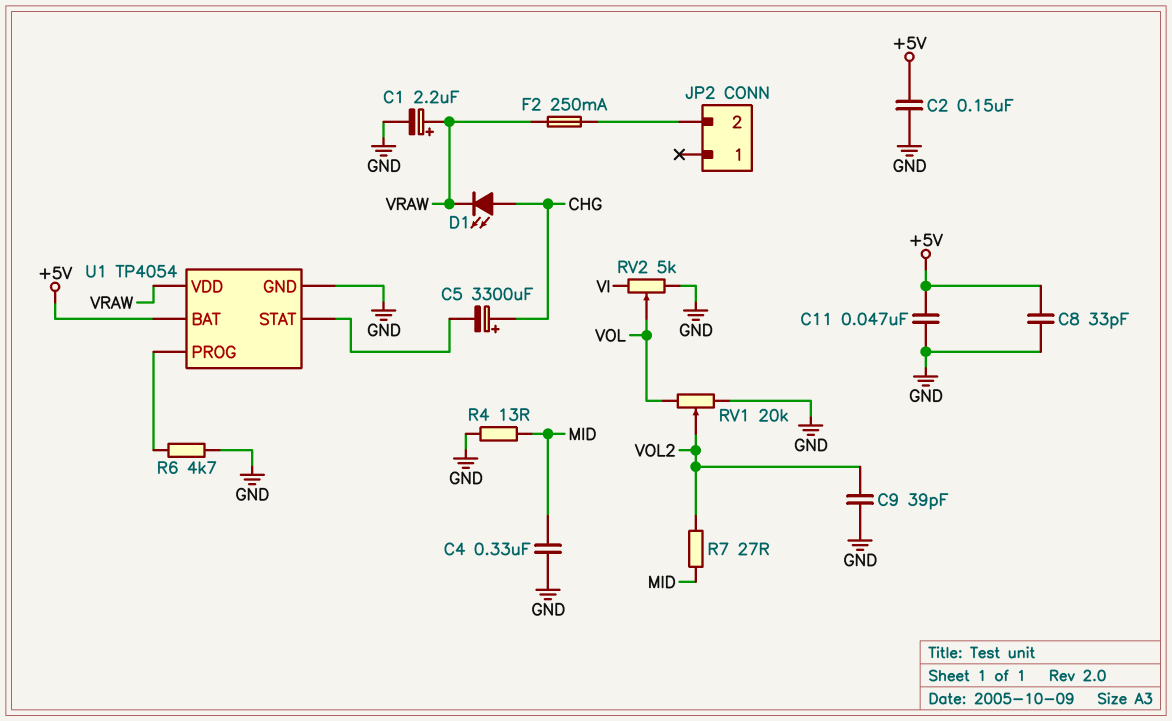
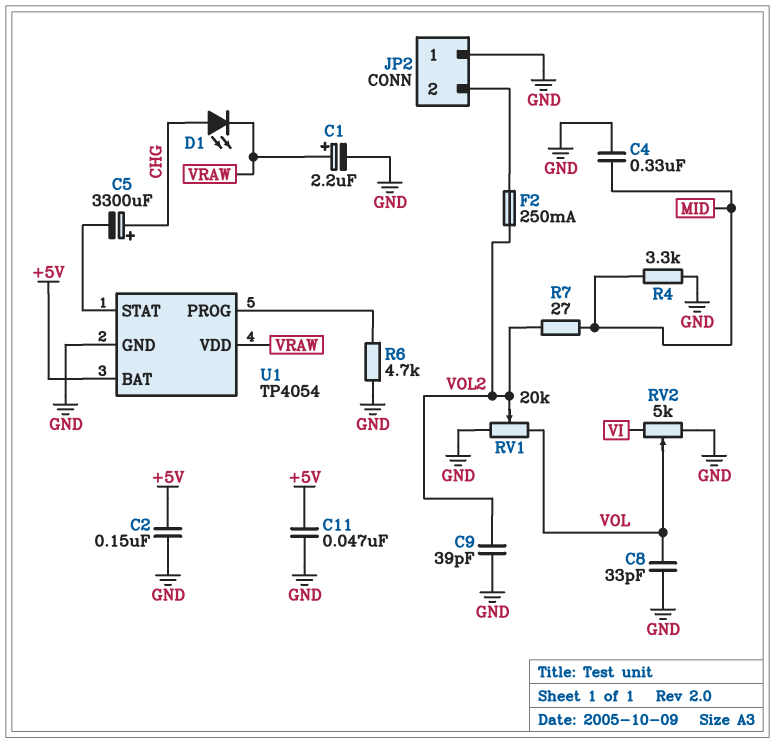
C8: 33pF (+5V, GND) -> 33pF (GND, VOL)
F2: 250mA (JP2/2, VRAW) -> 250mA (JP2/2, VOL2)
JP2 pin 1: none -> GND
R4: 13 (GND, MID) -> 3.3k (GND, MID)

